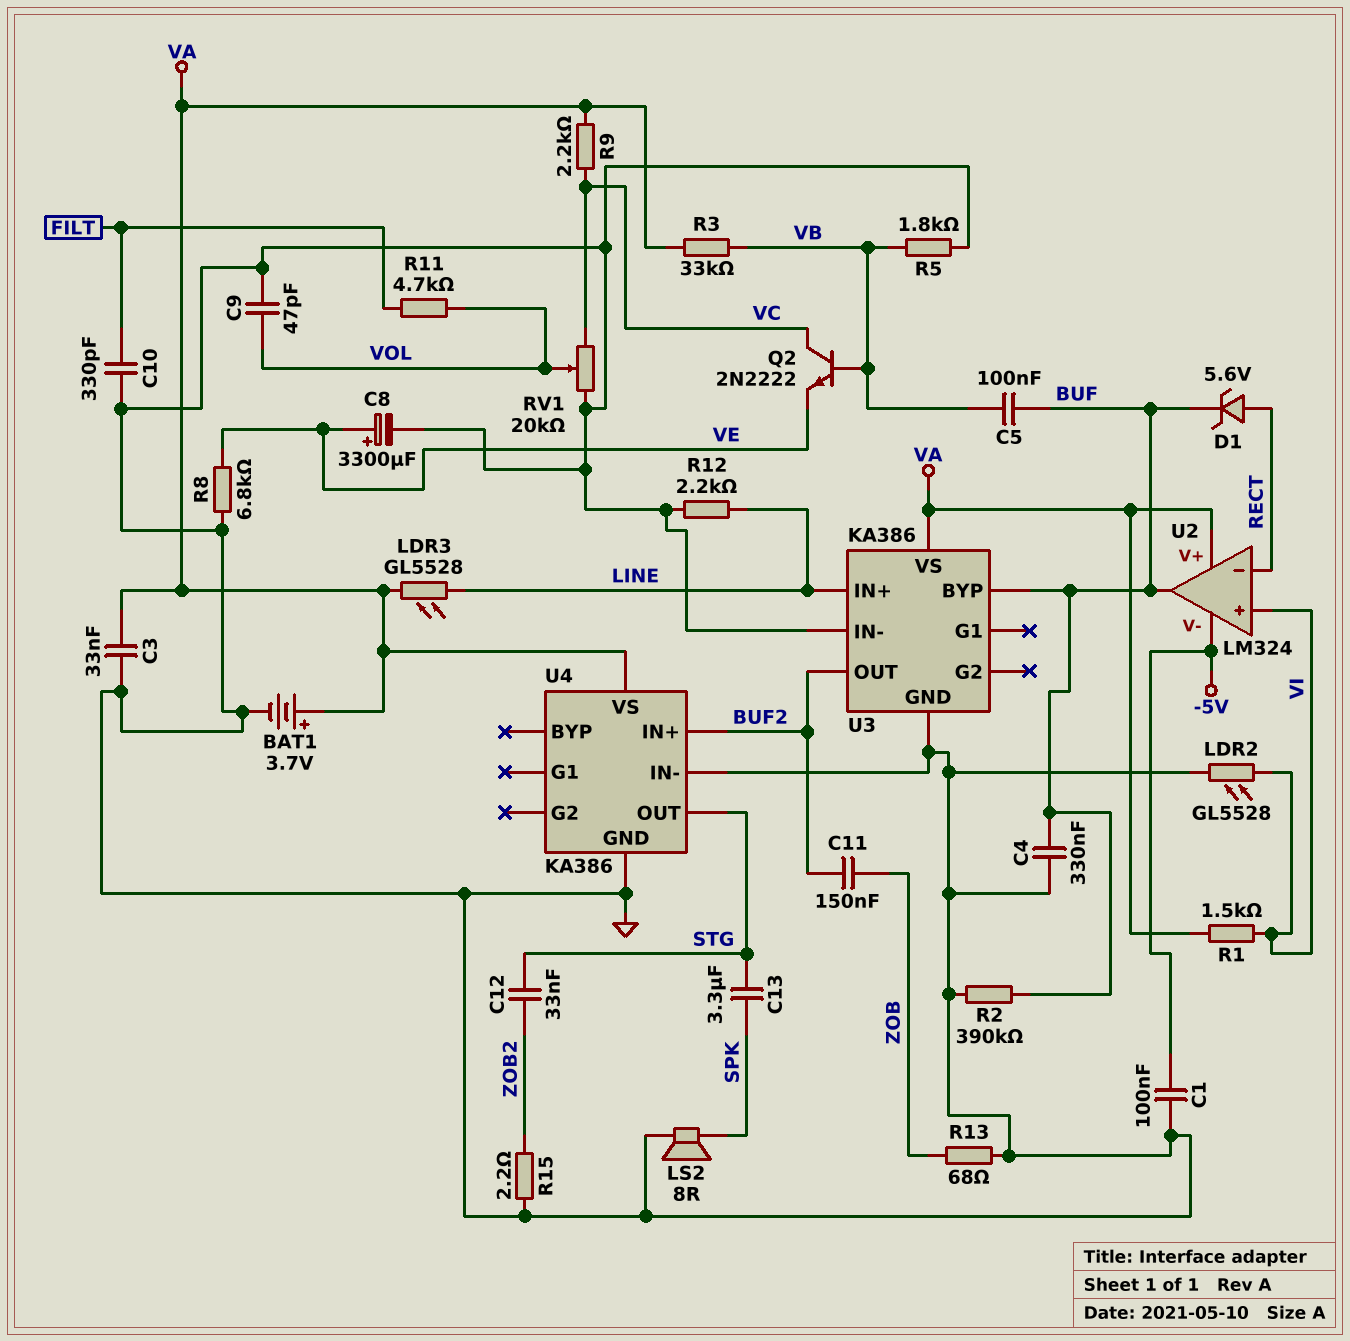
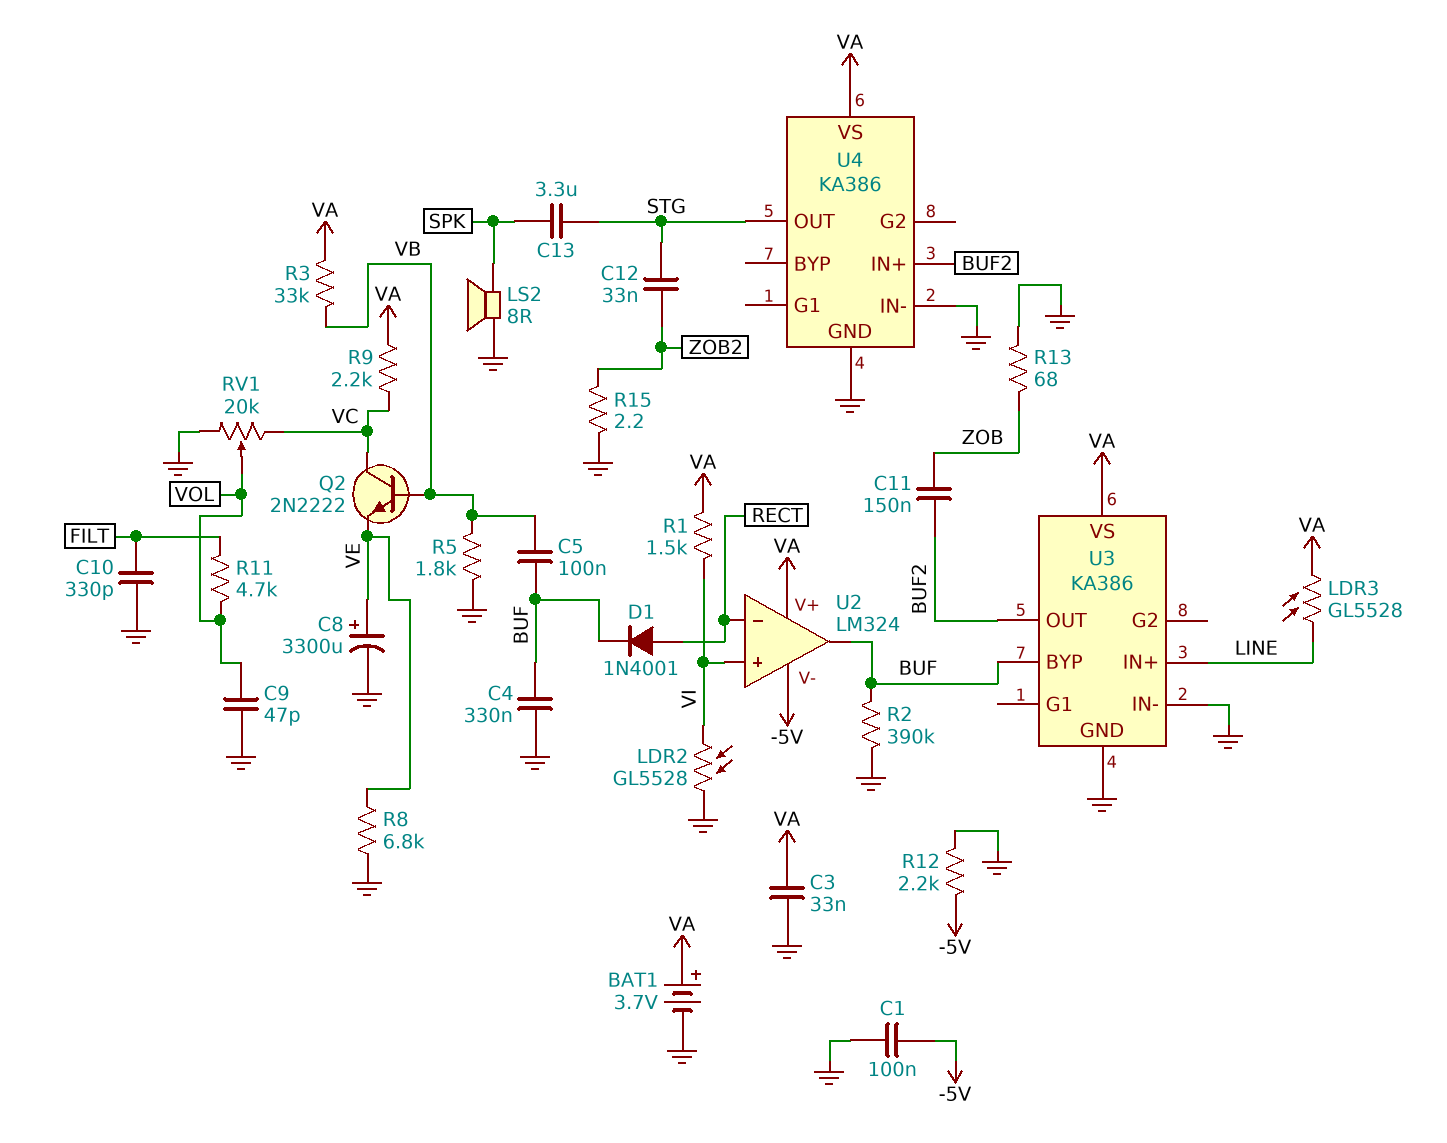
D1: zener 5.6V (A RECT, K BUF) -> diode 1N4001 (A RECT, K BUF)
R12: 2.2k (GND, LINE) -> 2.2k (-5V, GND)

